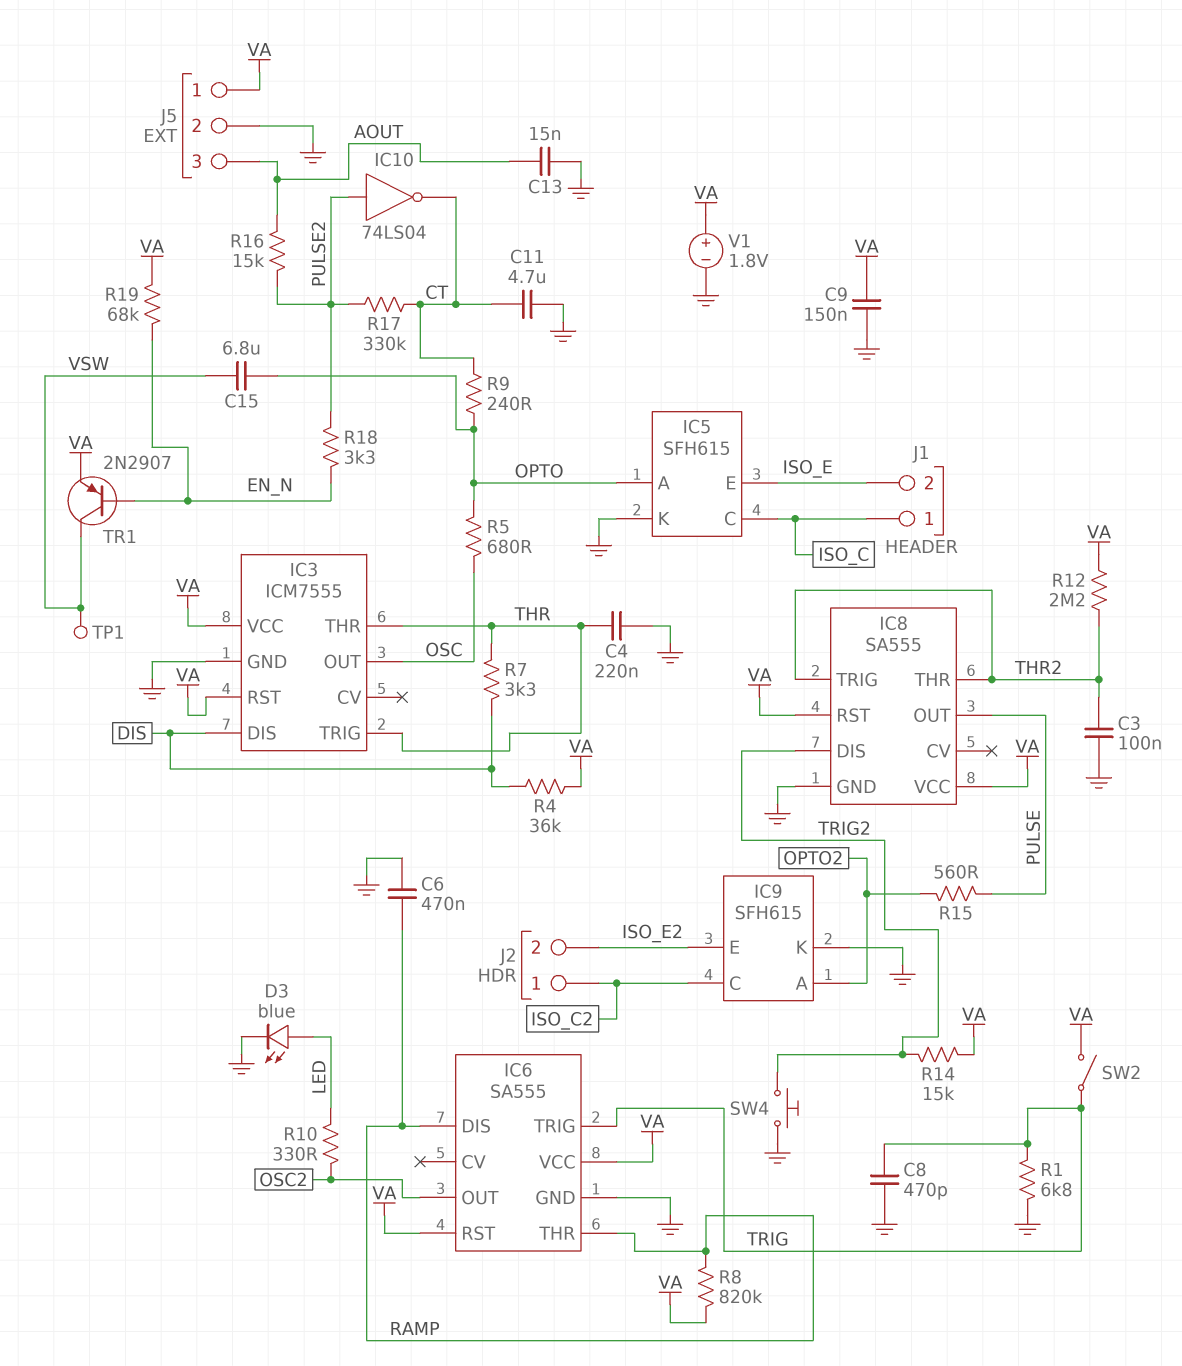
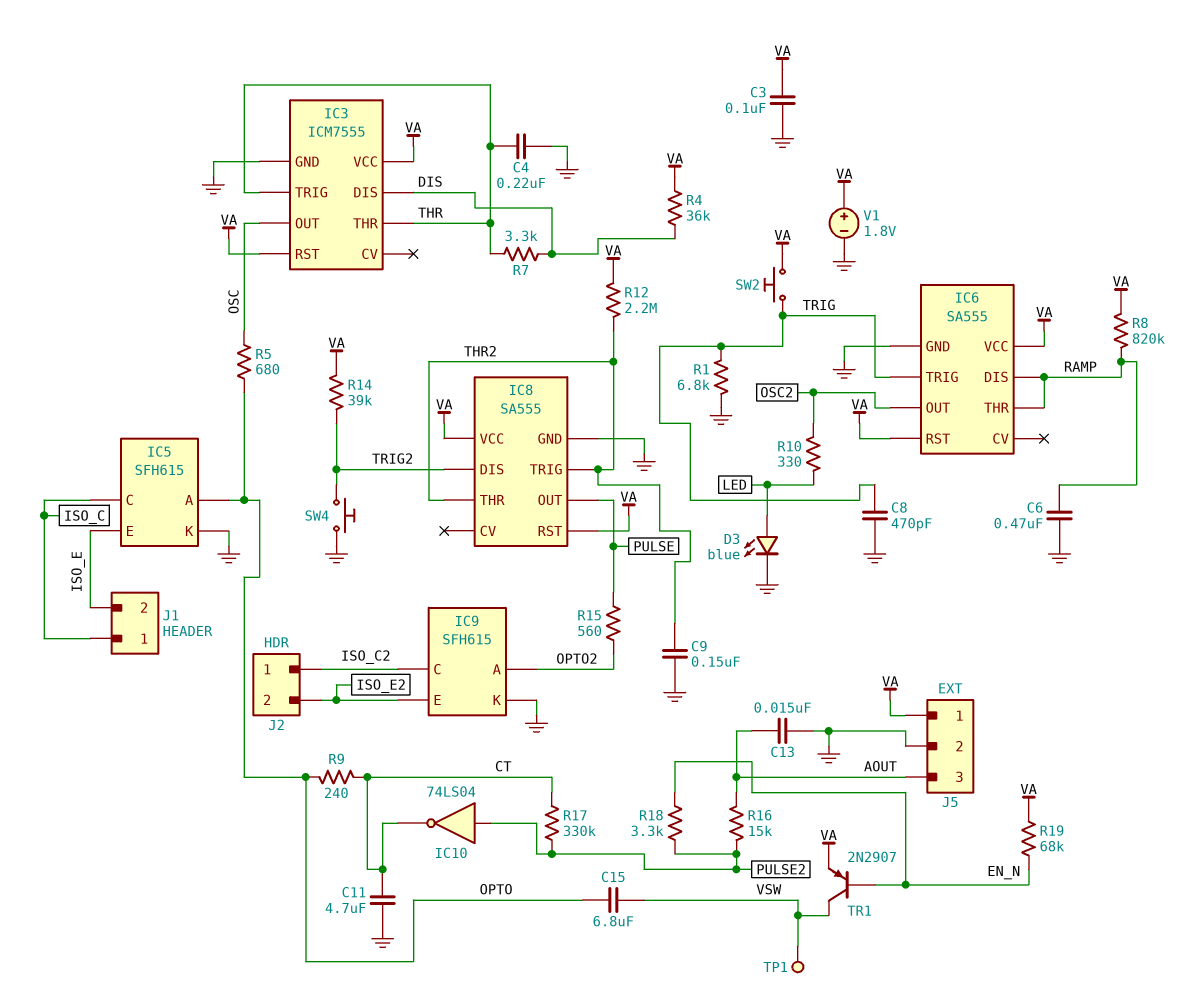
C3: 100nF (GND, THR2) -> 100nF (GND, VA)
C9: 150nF (GND, VA) -> 150nF (GND, THR2)
R14: 15k (TRIG2, VA) -> 39k (TRIG2, VA)
SW2: switch (TRIG, VA) -> button (TRIG, VA)

